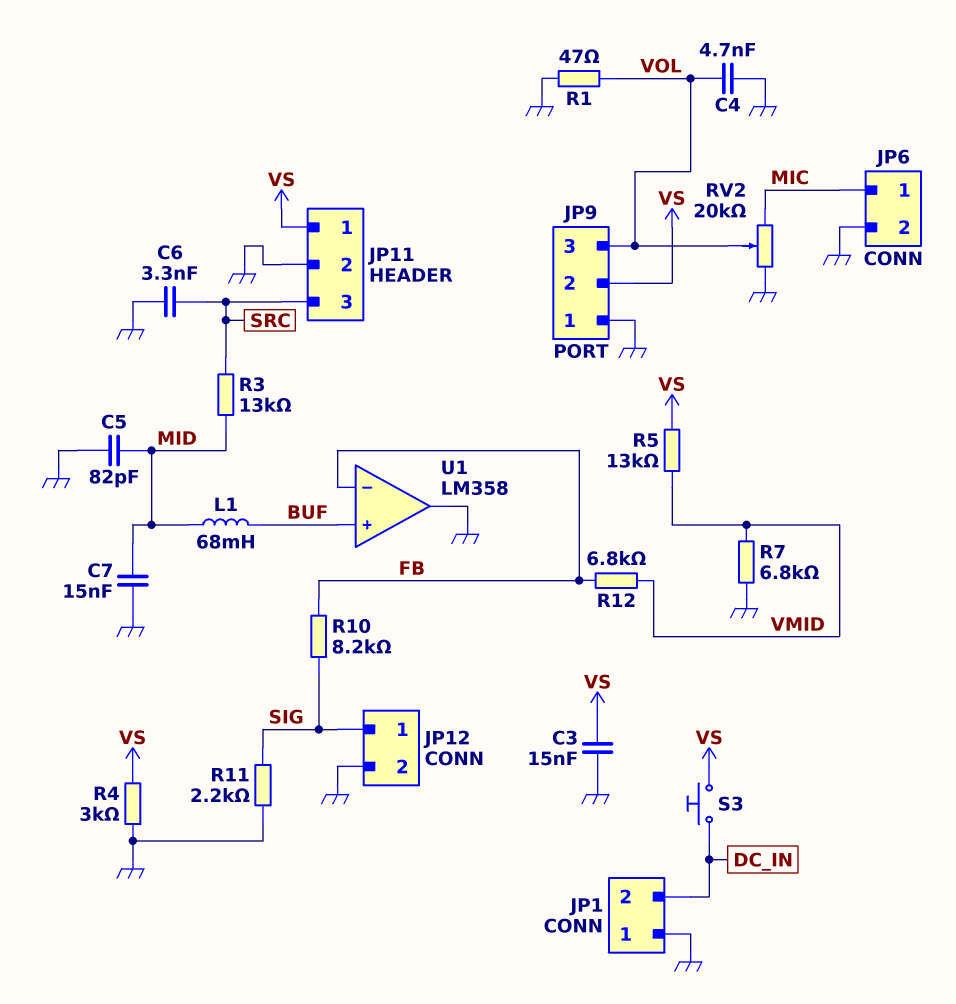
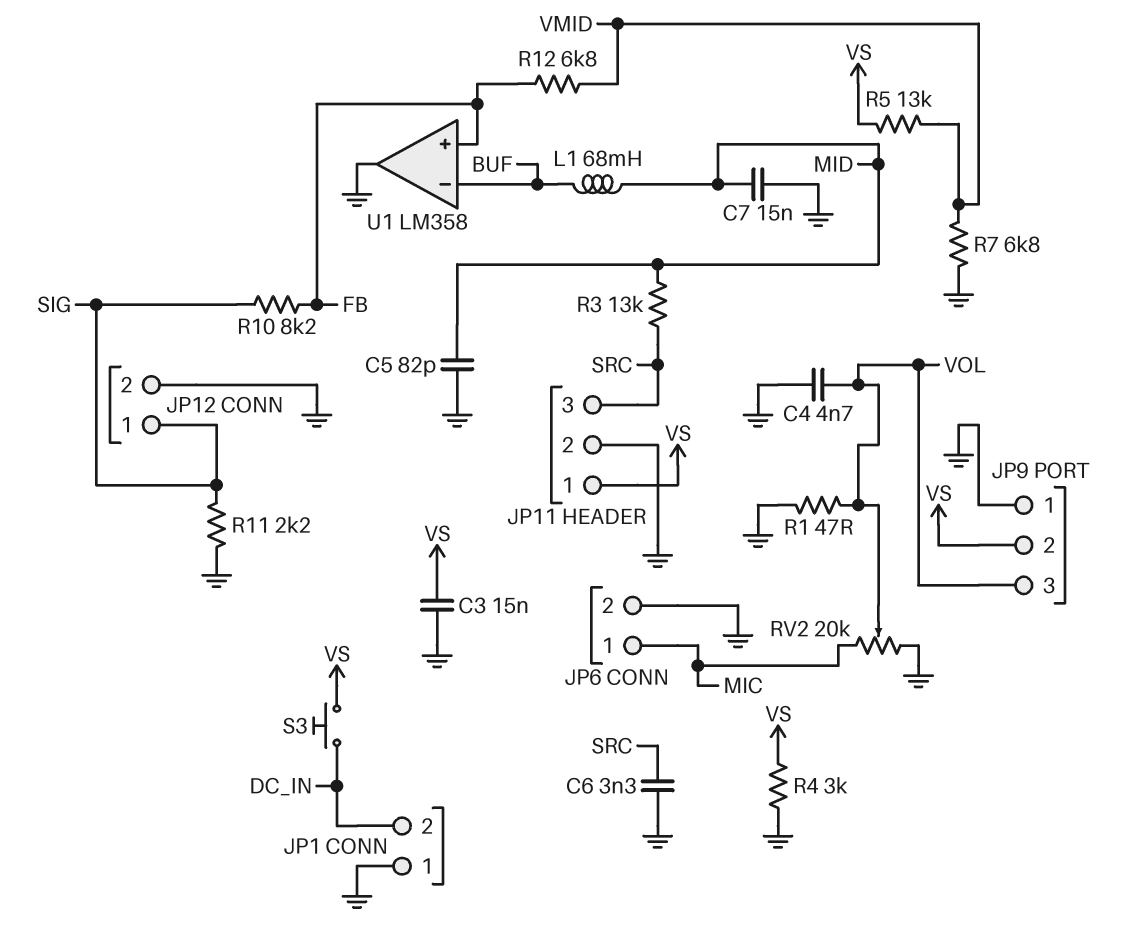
U1 pin in+: BUF -> FB
U1 pin in-: FB -> BUF

